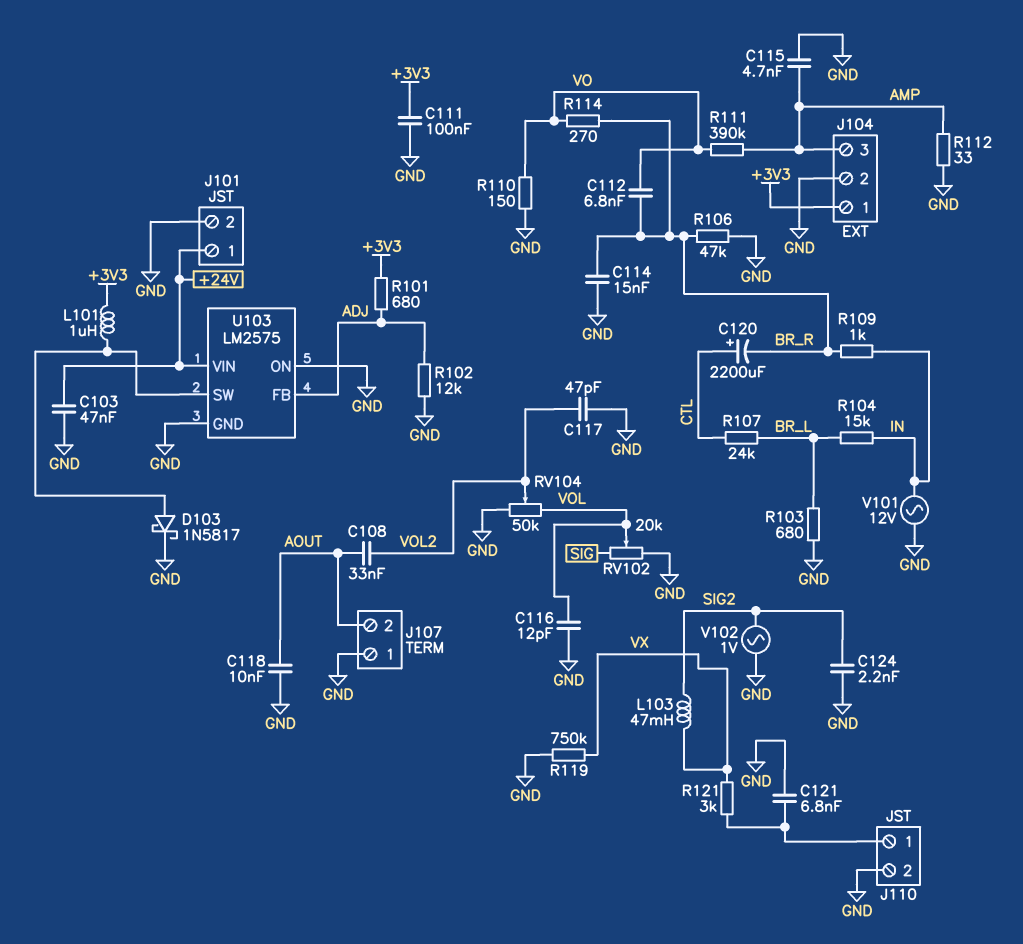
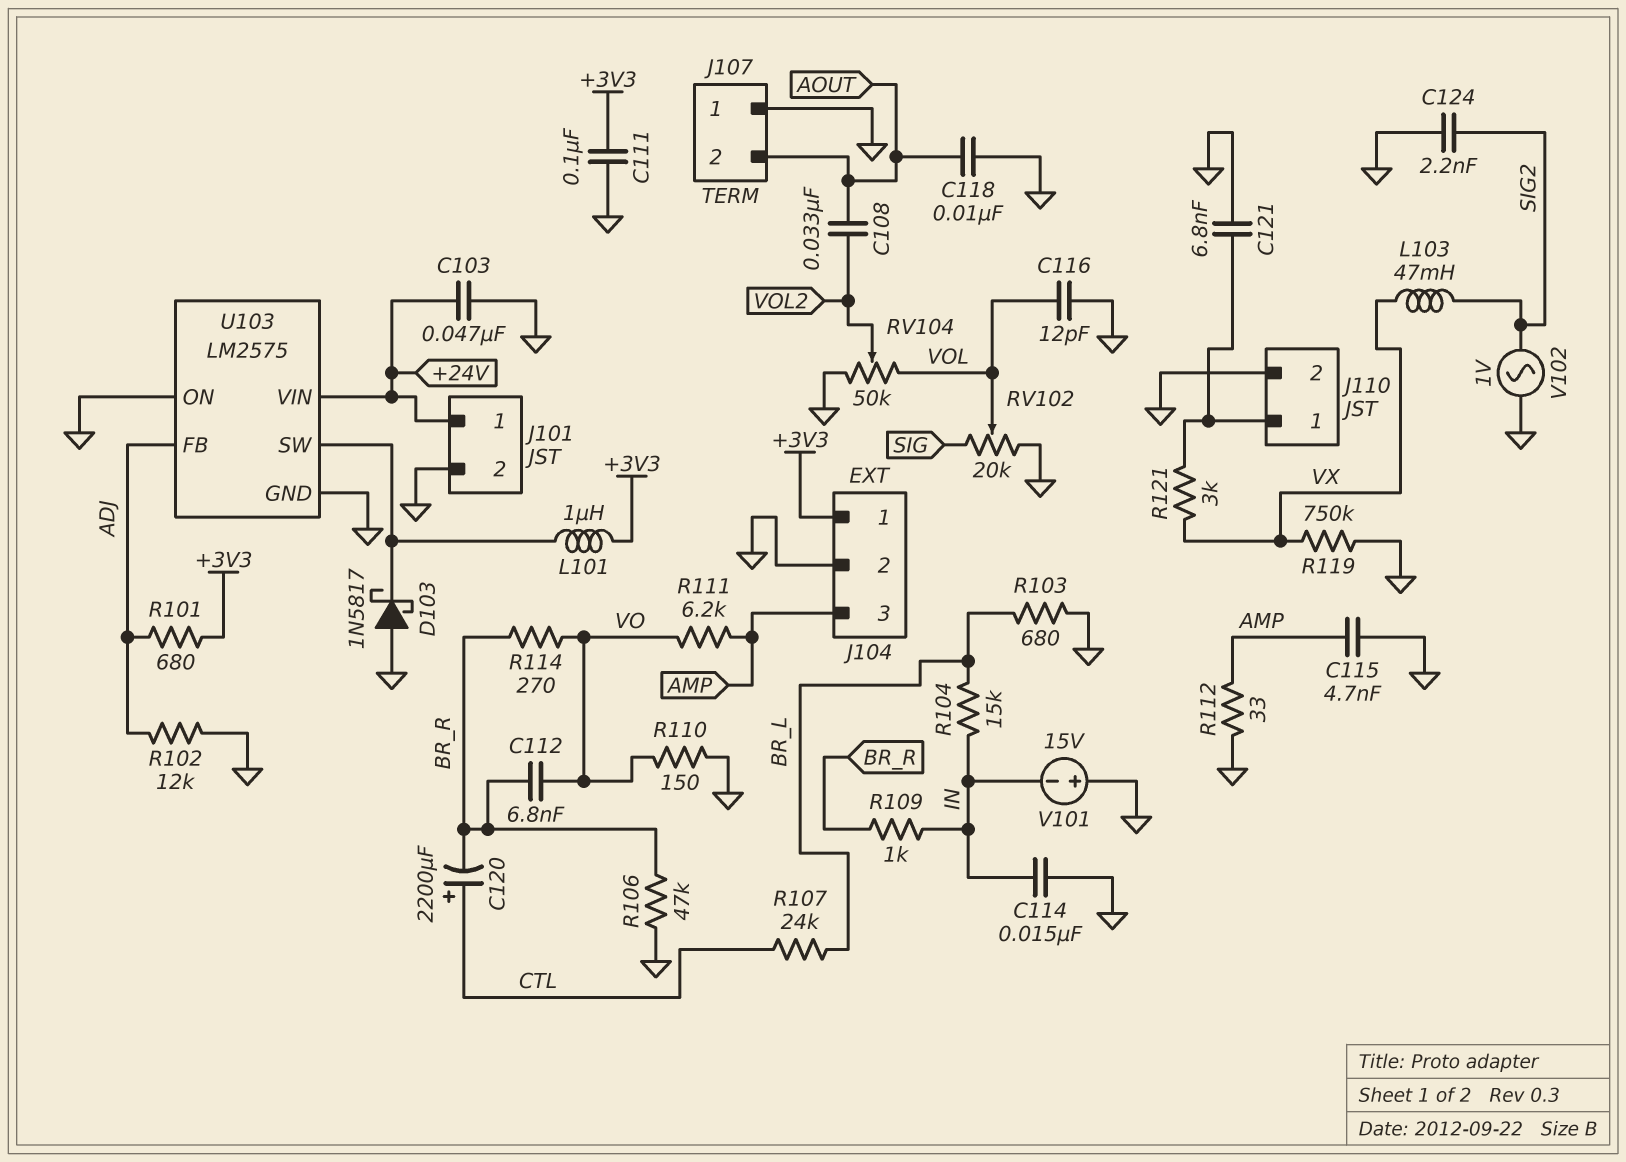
C114: 15nF (BR_R, GND) -> 15nF (GND, IN)
C117: 47pF (GND, VOL2) -> none
D103: schottky 1N5817 (A U103/SW, K GND) -> schottky 1N5817 (A GND, K U103/SW)
R111: 390k (AMP, VO) -> 6.2k (AMP, VO)
V101: AC 12V (GND, IN) -> 15V (plus GND, minus IN)

